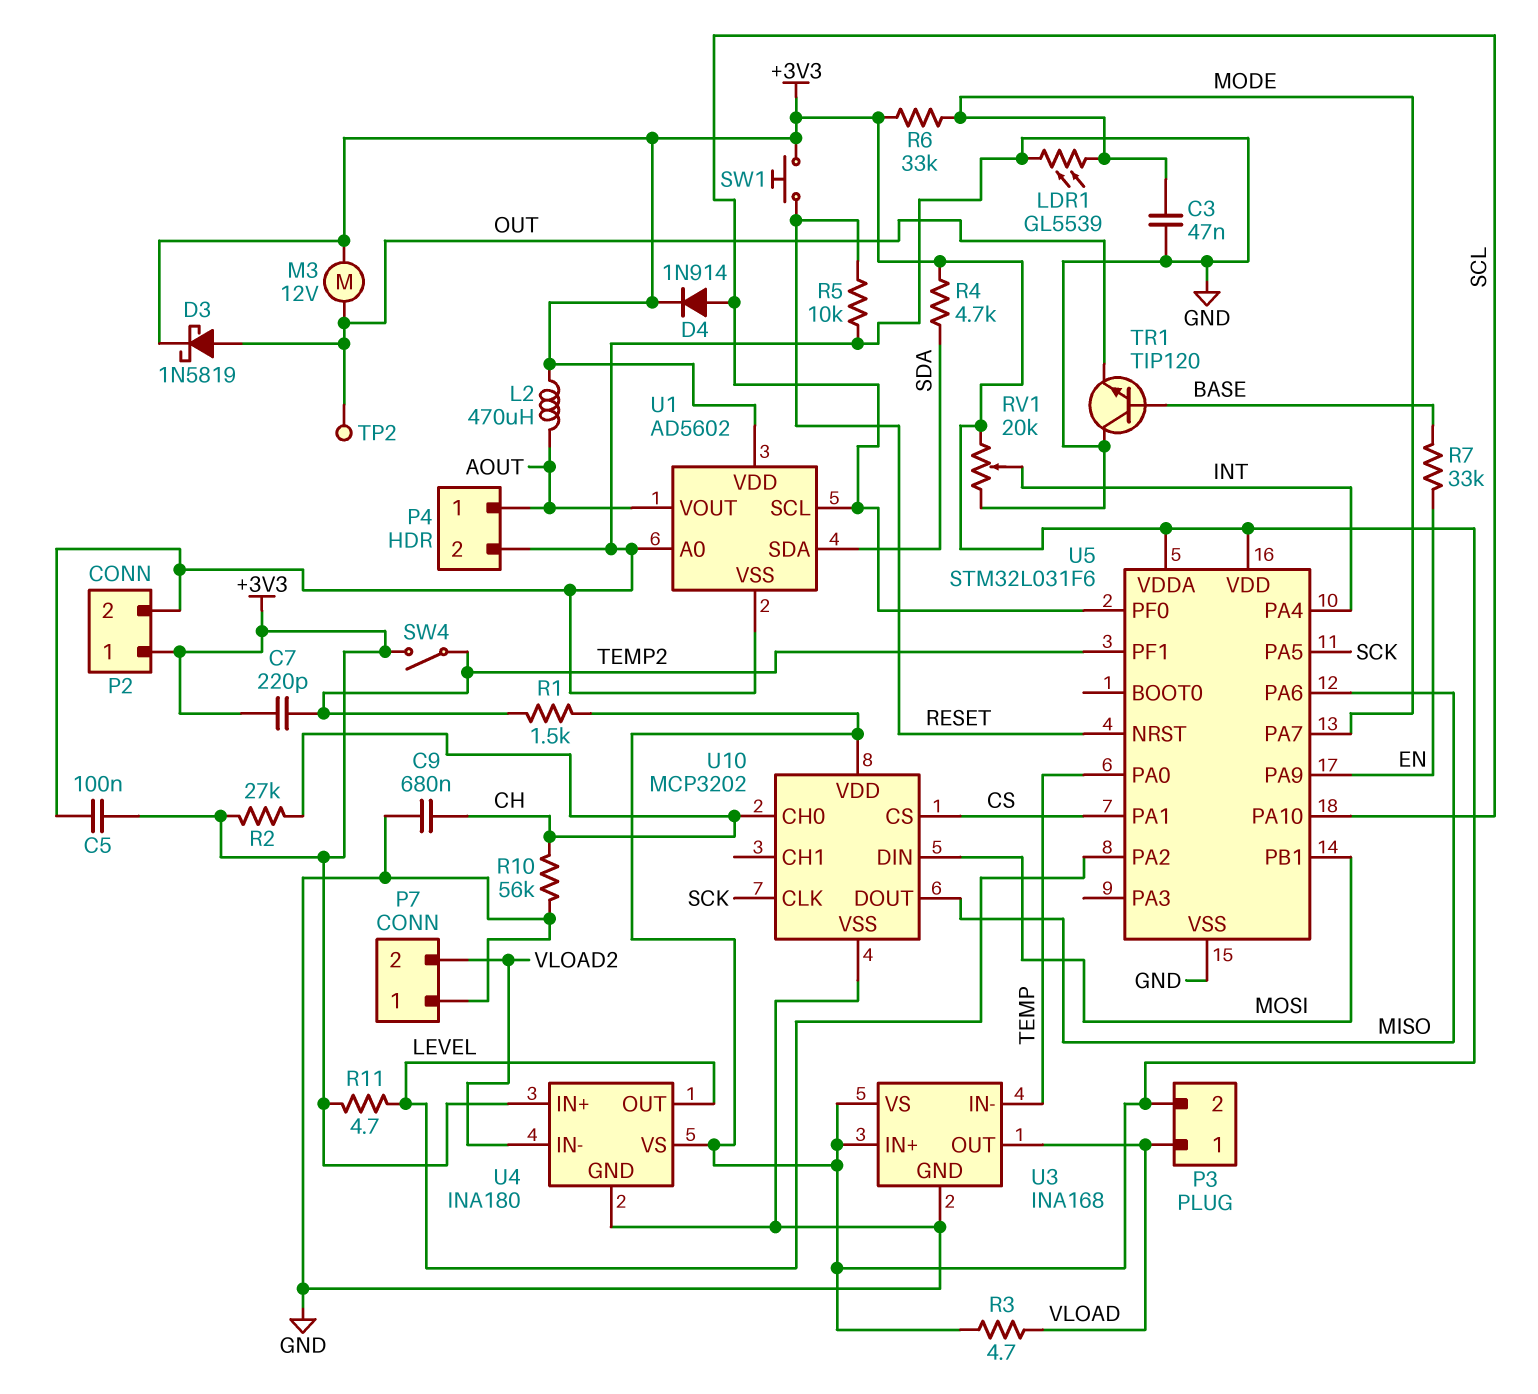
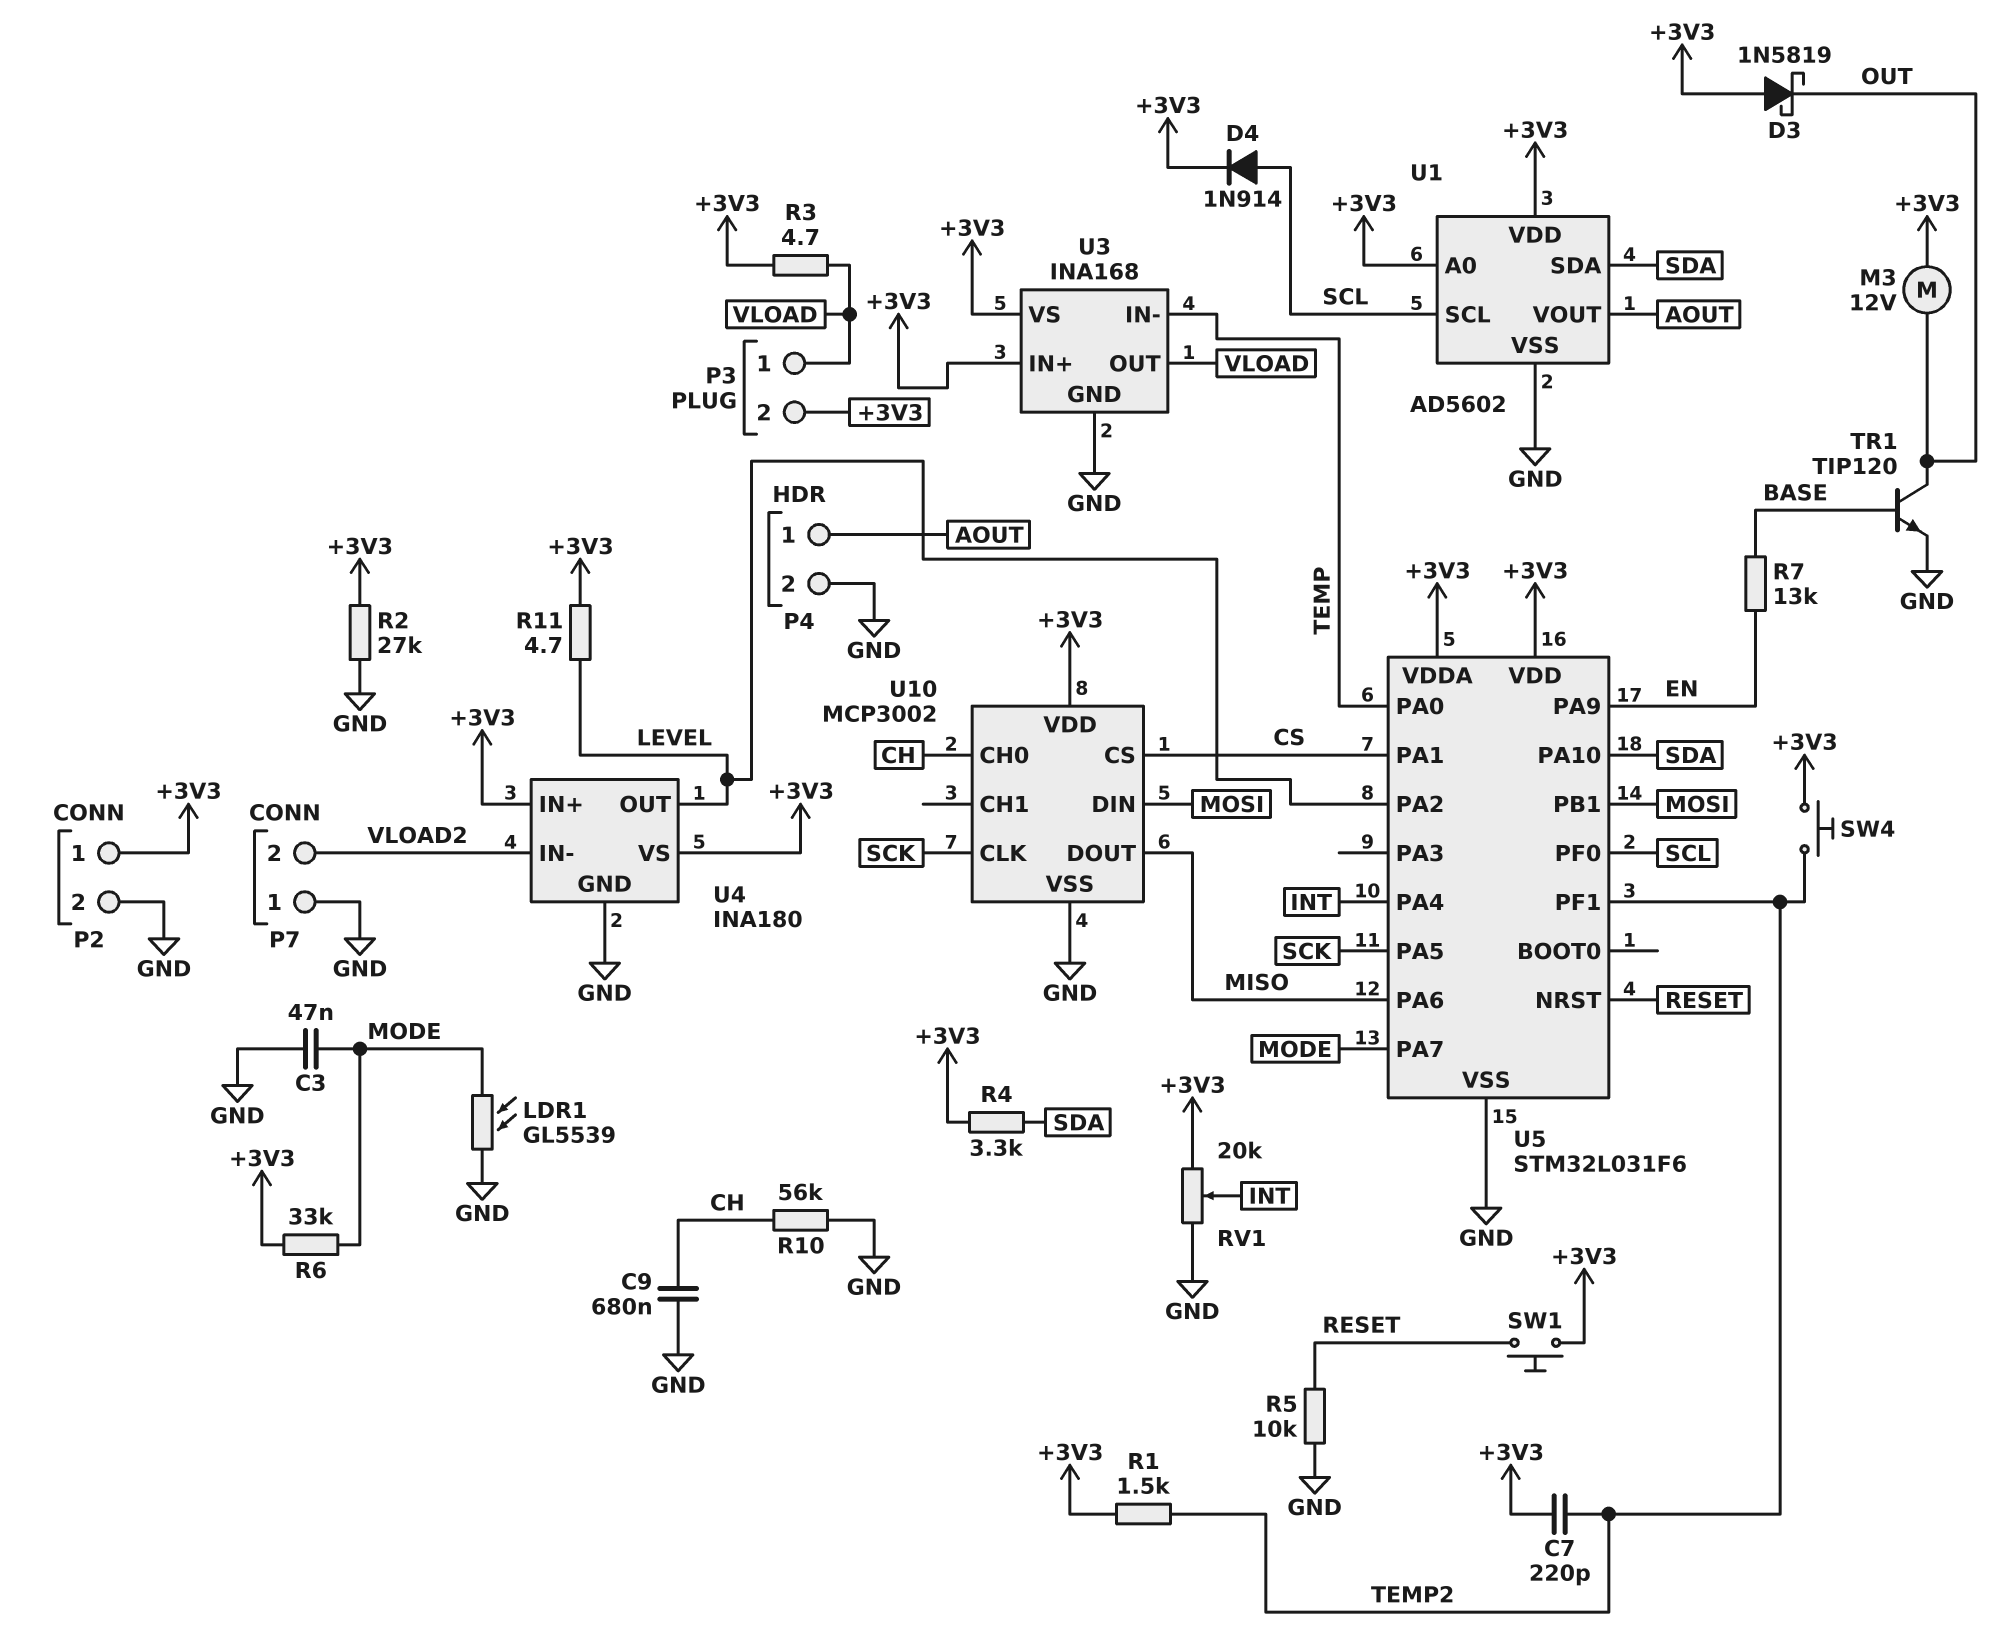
C5: 100nF (+3V3, GND) -> none
D3: schottky 1N5819 (A OUT, K +3V3) -> schottky 1N5819 (A +3V3, K OUT)
L2: 470uH (+3V3, AOUT) -> none
R2: 27k (+3V3, CH) -> 27k (+3V3, GND)
R4: 4.7k (+3V3, SDA) -> 3.3k (+3V3, SDA)
R7: 33k (BASE, EN) -> 13k (BASE, EN)
SW4: switch (+3V3, TEMP2) -> button (+3V3, TEMP2)
TP2: test point (OUT) -> none
TR1: NPN TIP120 (B BASE, C GND, E OUT) -> NPN TIP120 (B BASE, C OUT, E GND)
U1 pin A0: GND -> +3V3
U5 pin PA10: SCL -> SDA
U10: MCP3202 -> MCP3002

